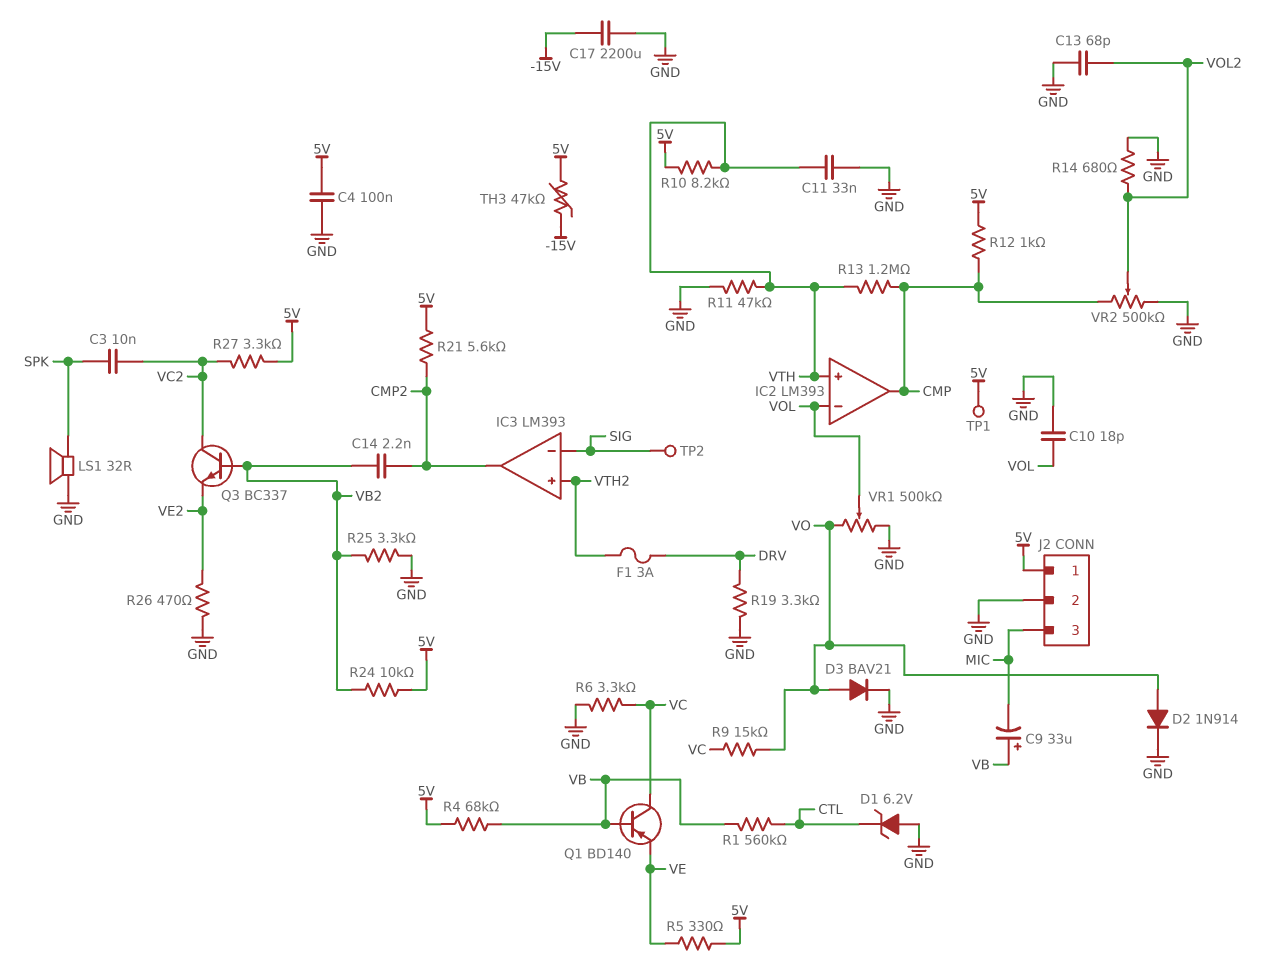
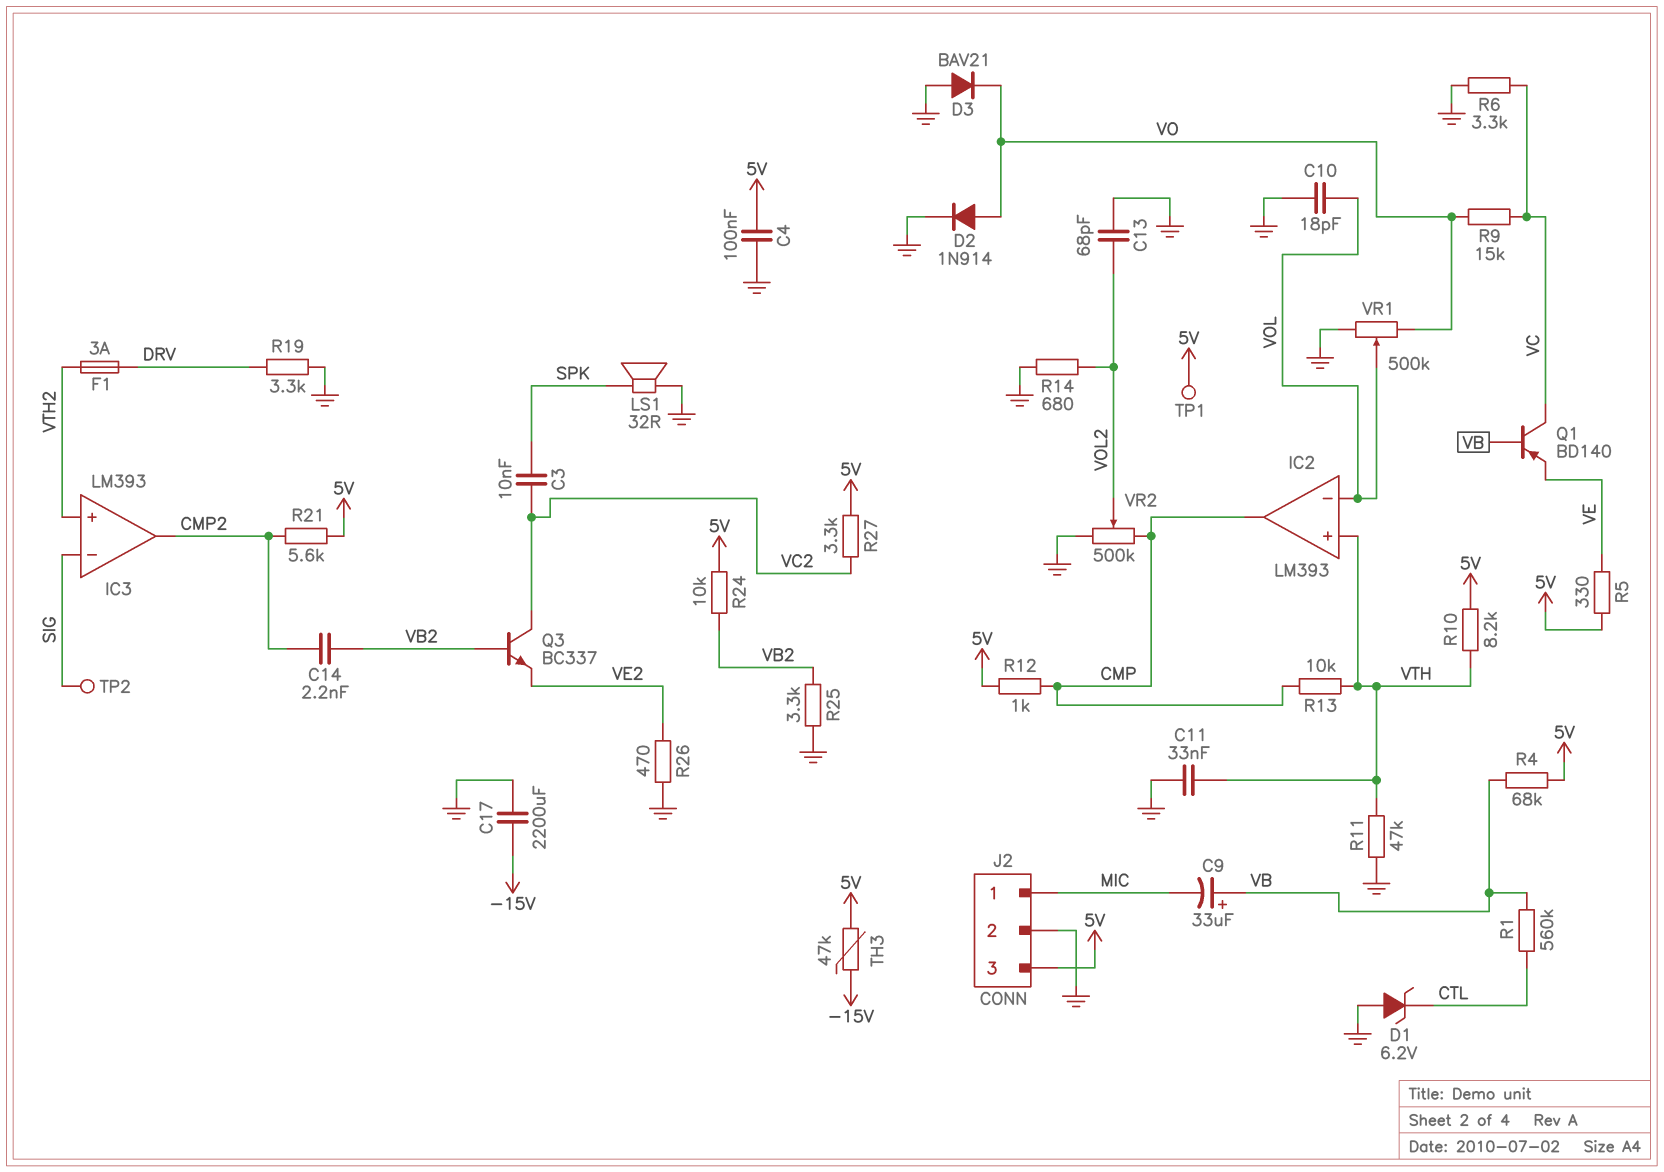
D3: diode BAV21 (A VO, K GND) -> diode BAV21 (A GND, K VO)
J2 pin 1: 5V -> MIC
J2 pin 3: MIC -> 5V
R13: 1.2M (CMP, VTH) -> 10k (CMP, VTH)

